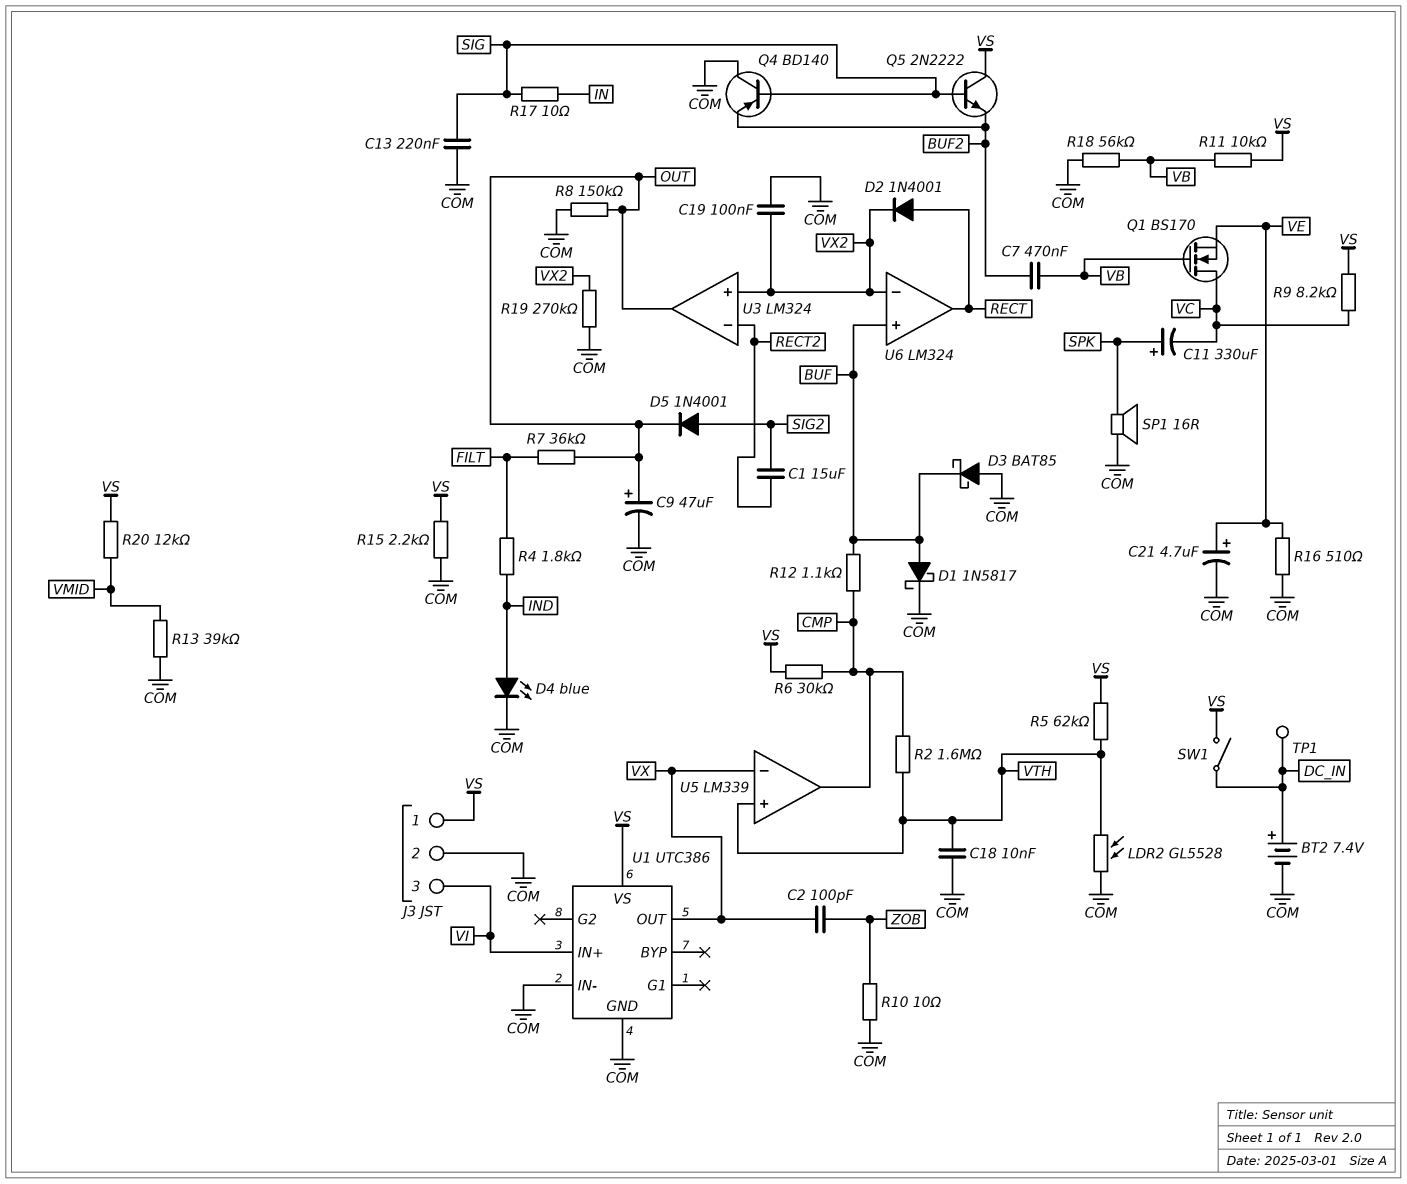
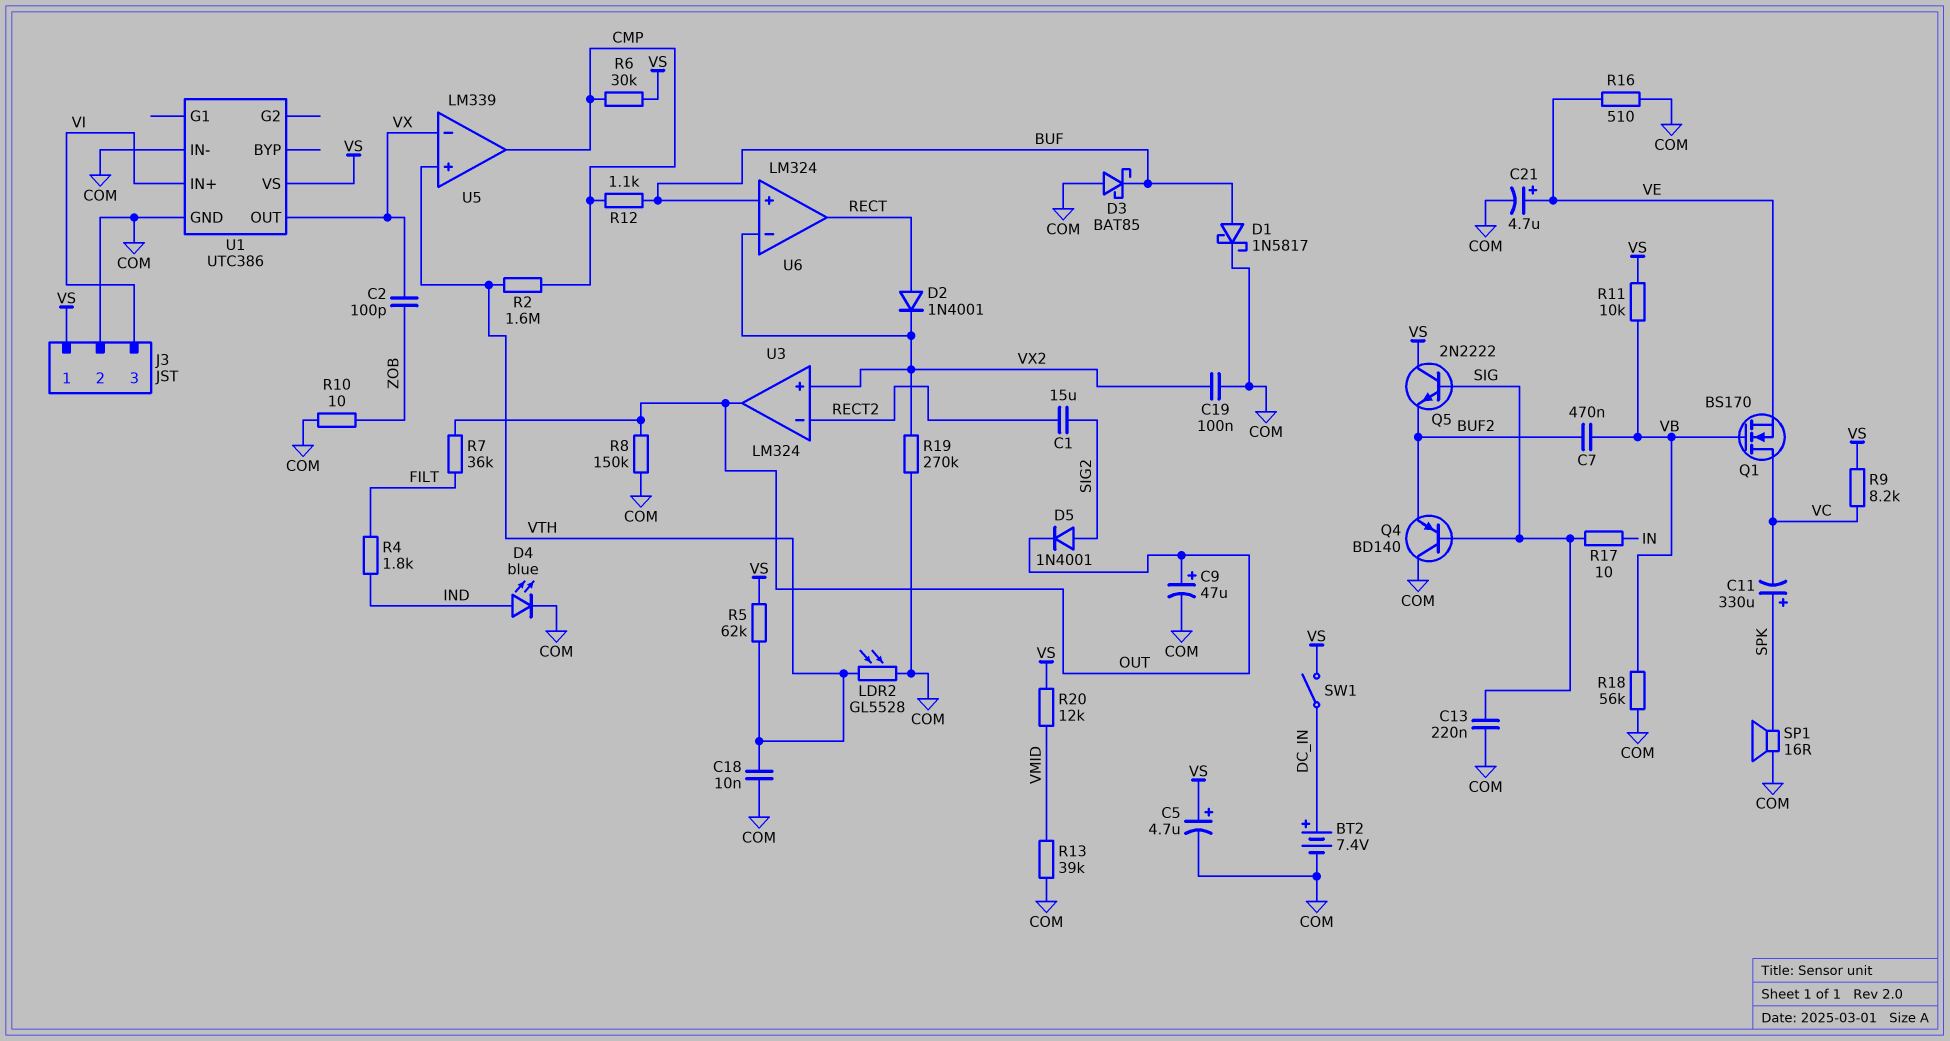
C5: none -> 4.7uF (plus VS, minus COM)
R15: 2.2k (COM, VS) -> none
TP1: test point (DC_IN) -> none

